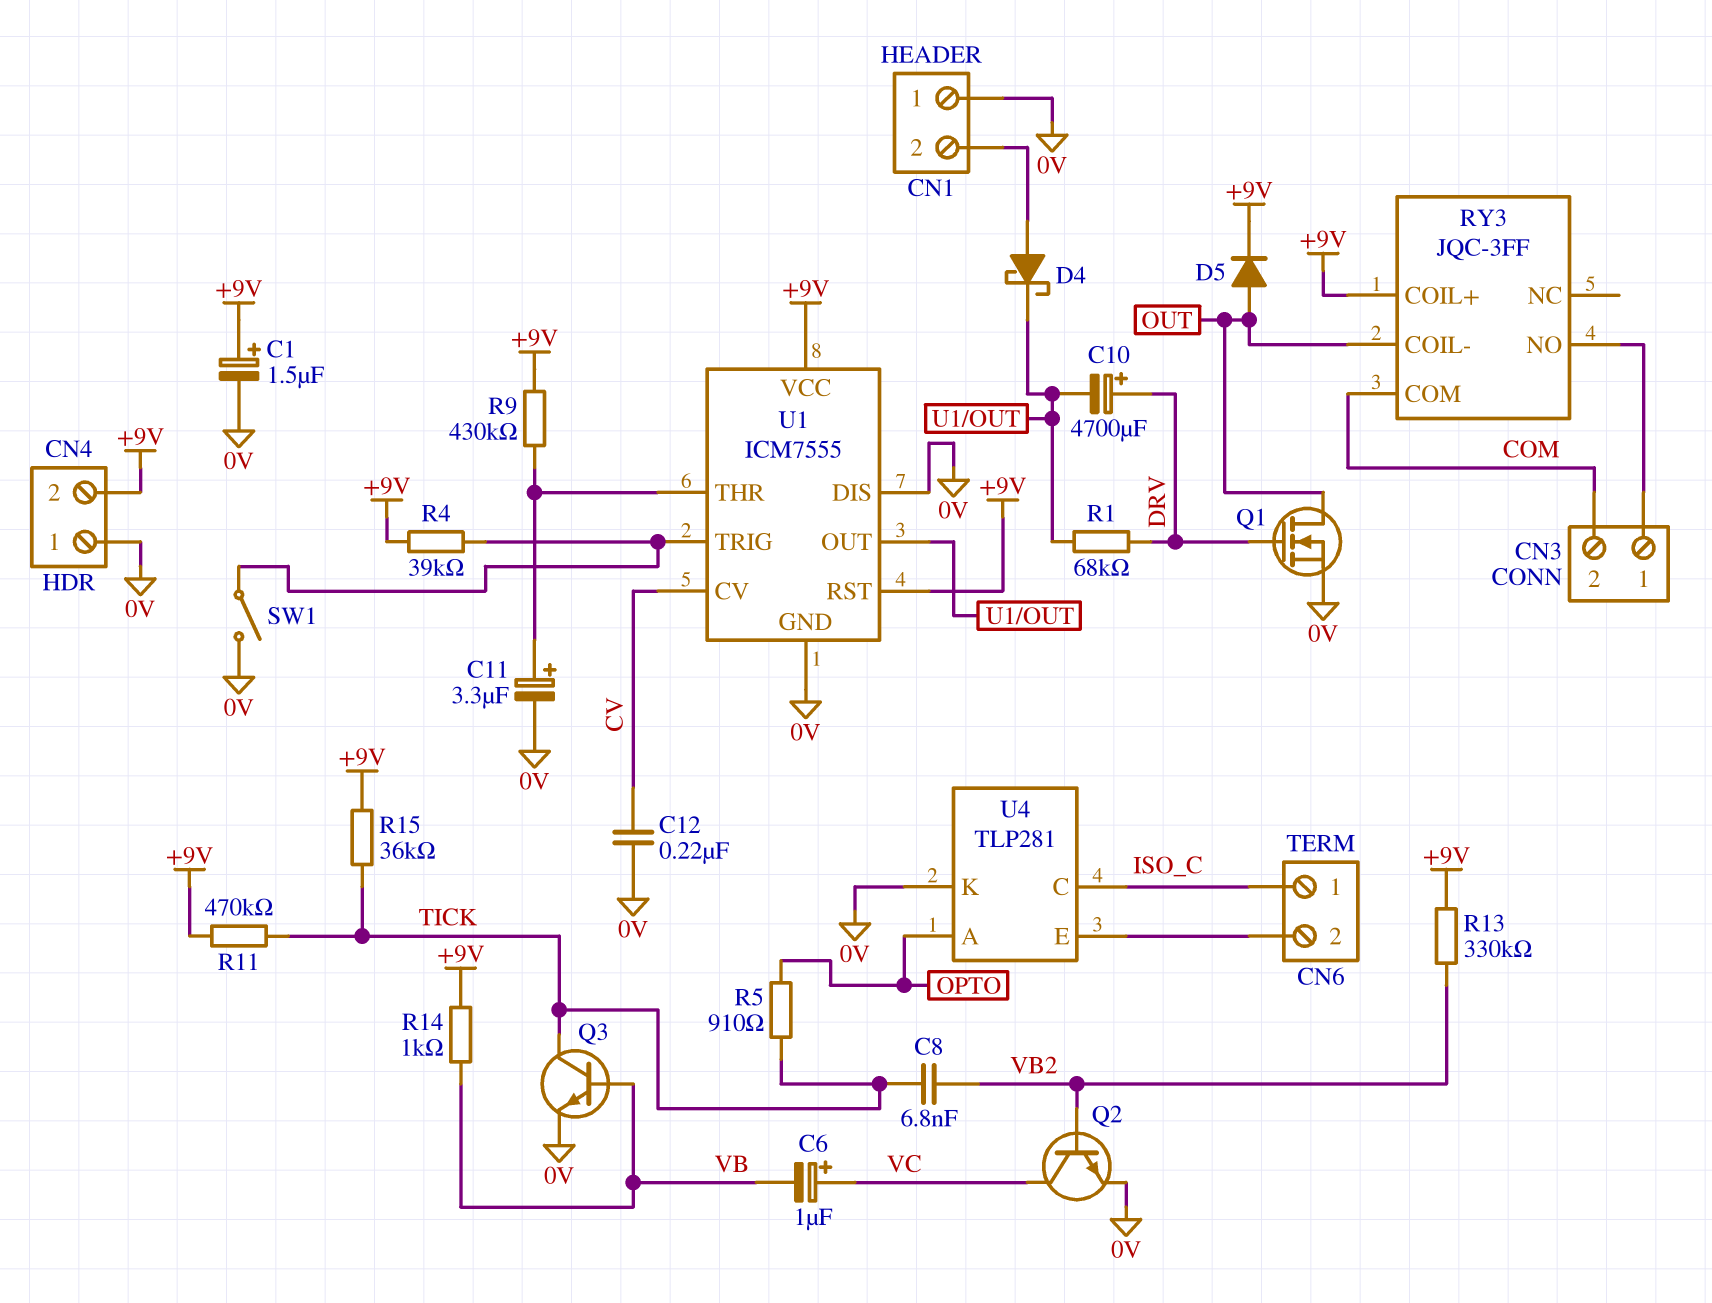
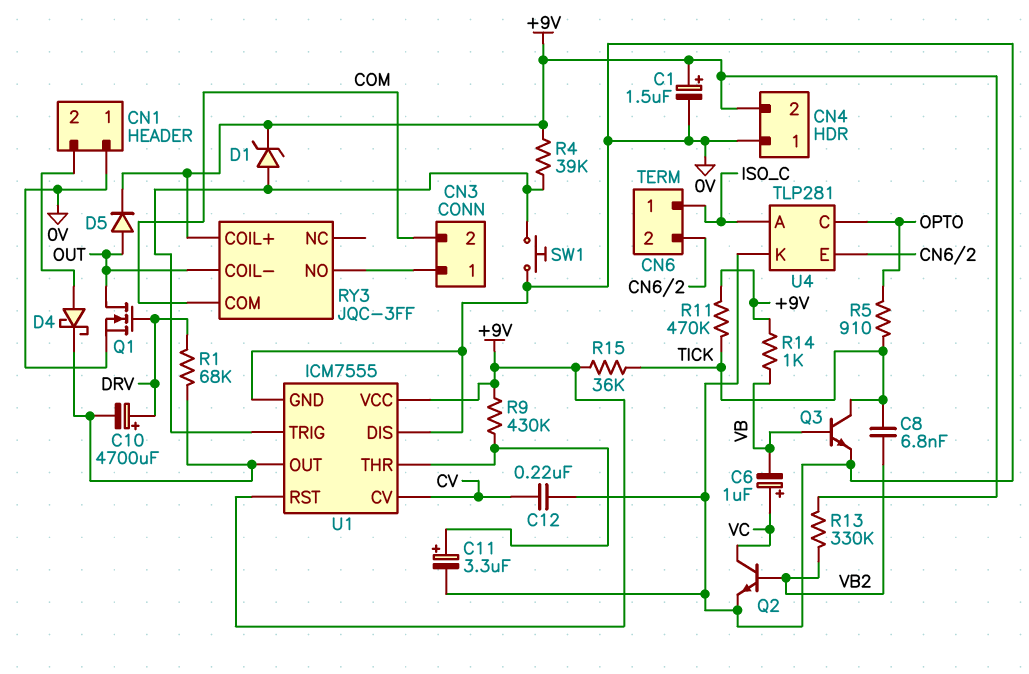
D1: none -> zener (A U1/TRIG, K +9V)
SW1: switch (0V, U1/TRIG) -> button (0V, U1/TRIG)
U4 pin A: OPTO -> ISO_C
U4 pin C: ISO_C -> OPTO

